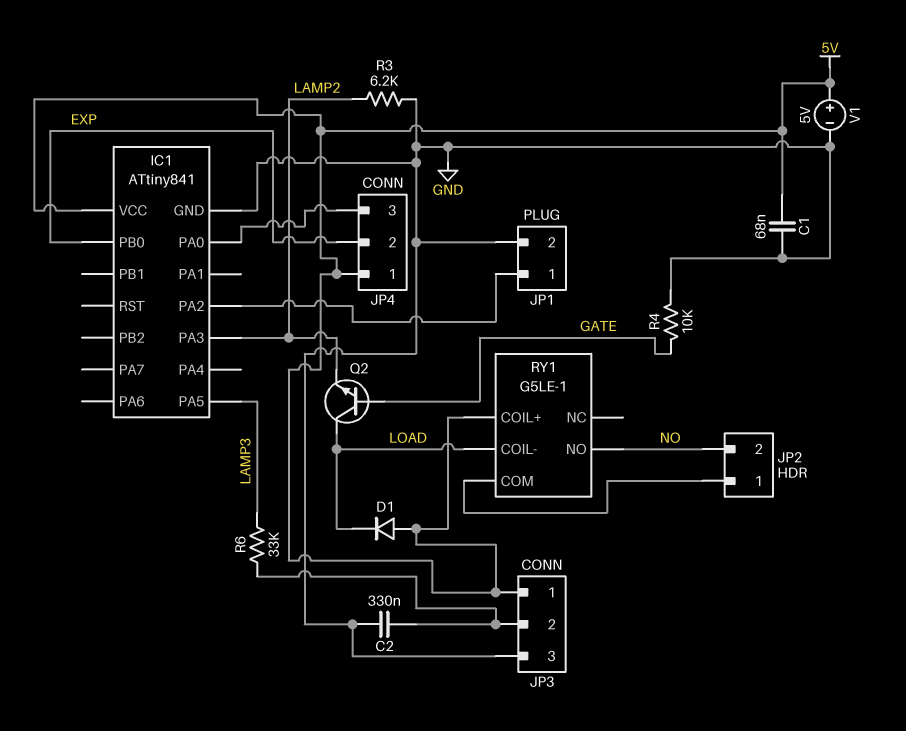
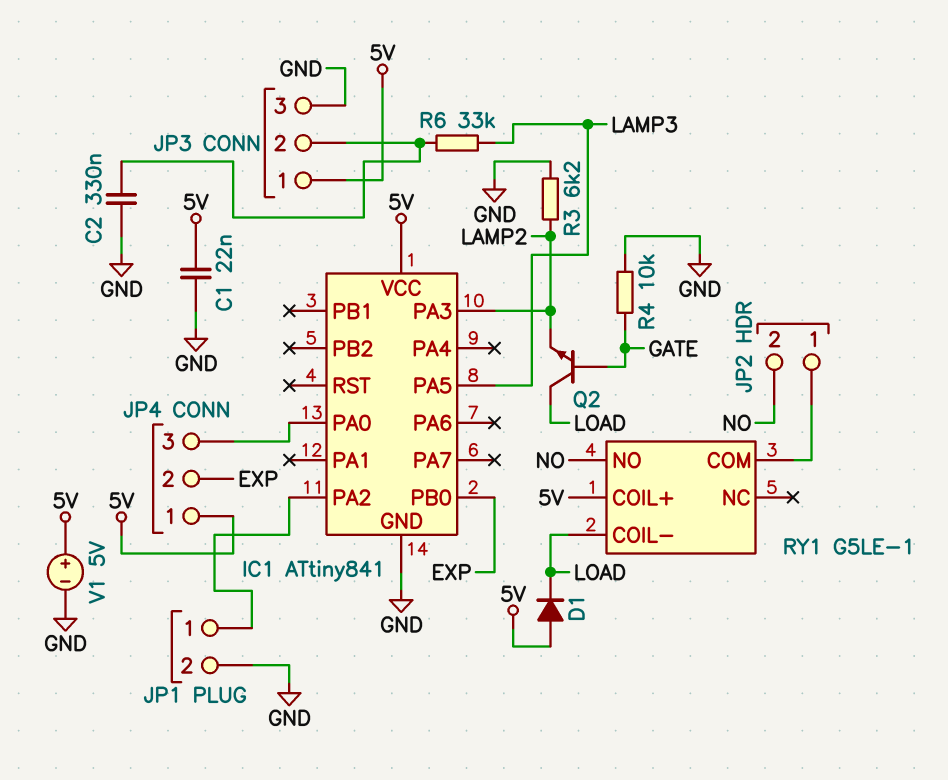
C1: 68nF (5V, GND) -> 22nF (5V, GND)

